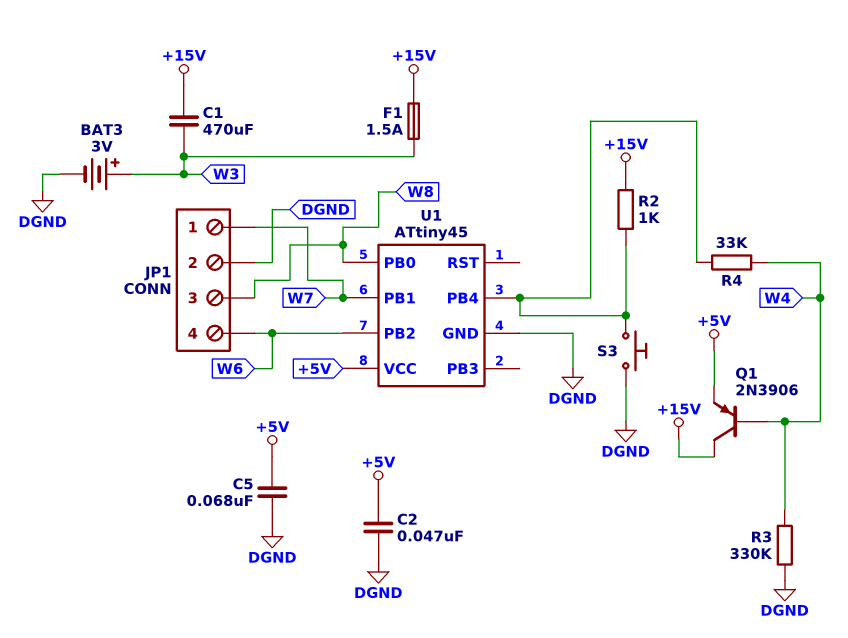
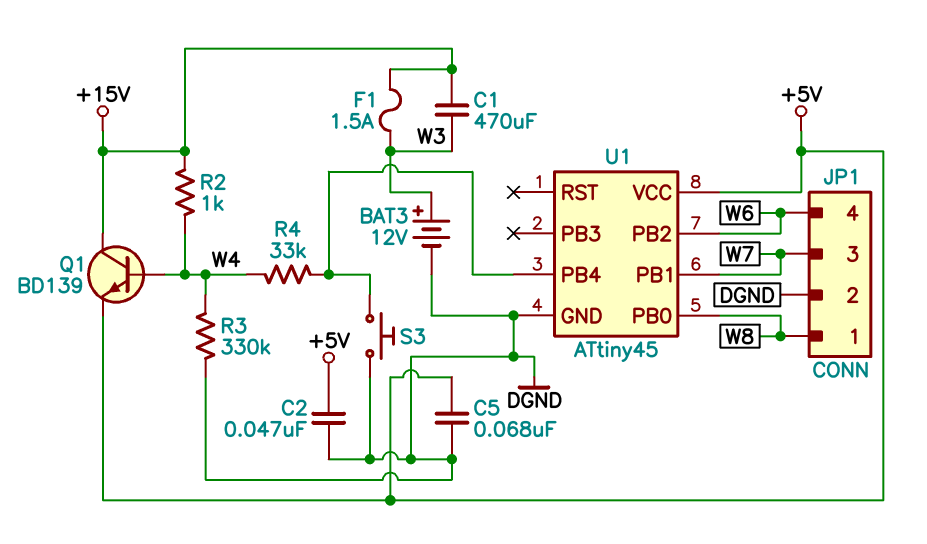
BAT3: 3V (plus W3, minus DGND) -> 12V (plus W3, minus DGND)
JP1 pin 1: W7 -> W8
JP1 pin 3: W8 -> W7
Q1: PNP 2N3906 (B W4, C +15V, E +5V) -> NPN BD139 (B W4, C +15V, E +5V)
R2: 1k (+15V, U1/PB4) -> 1k (+15V, W4)

